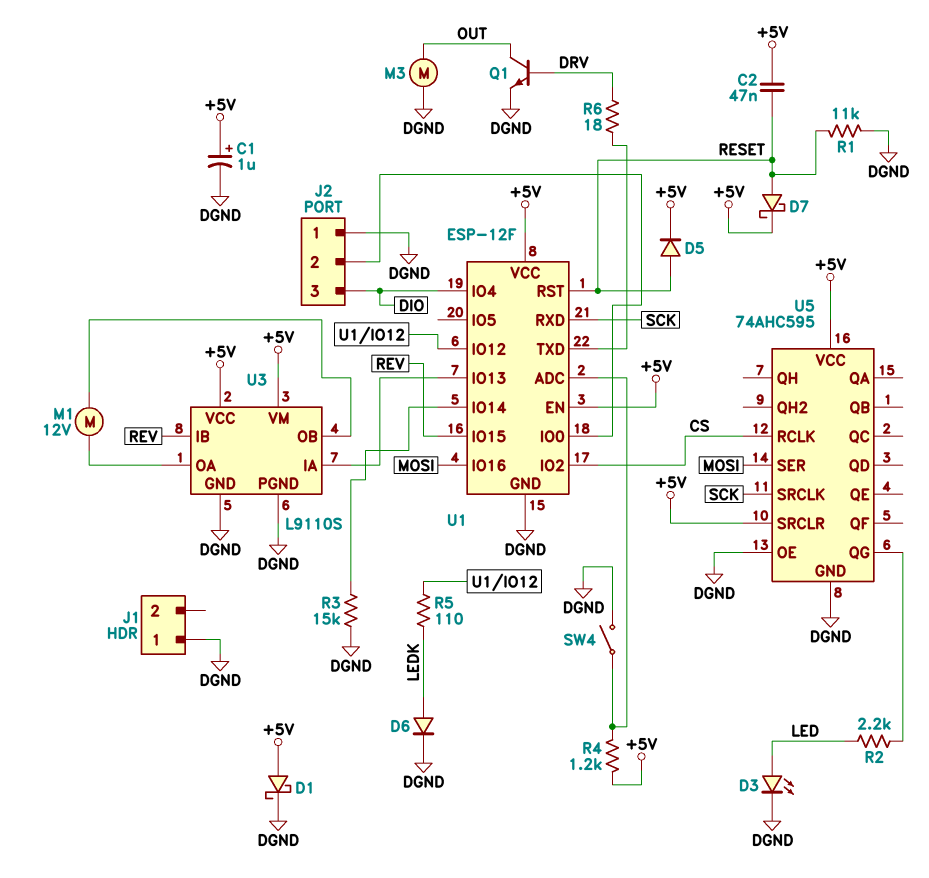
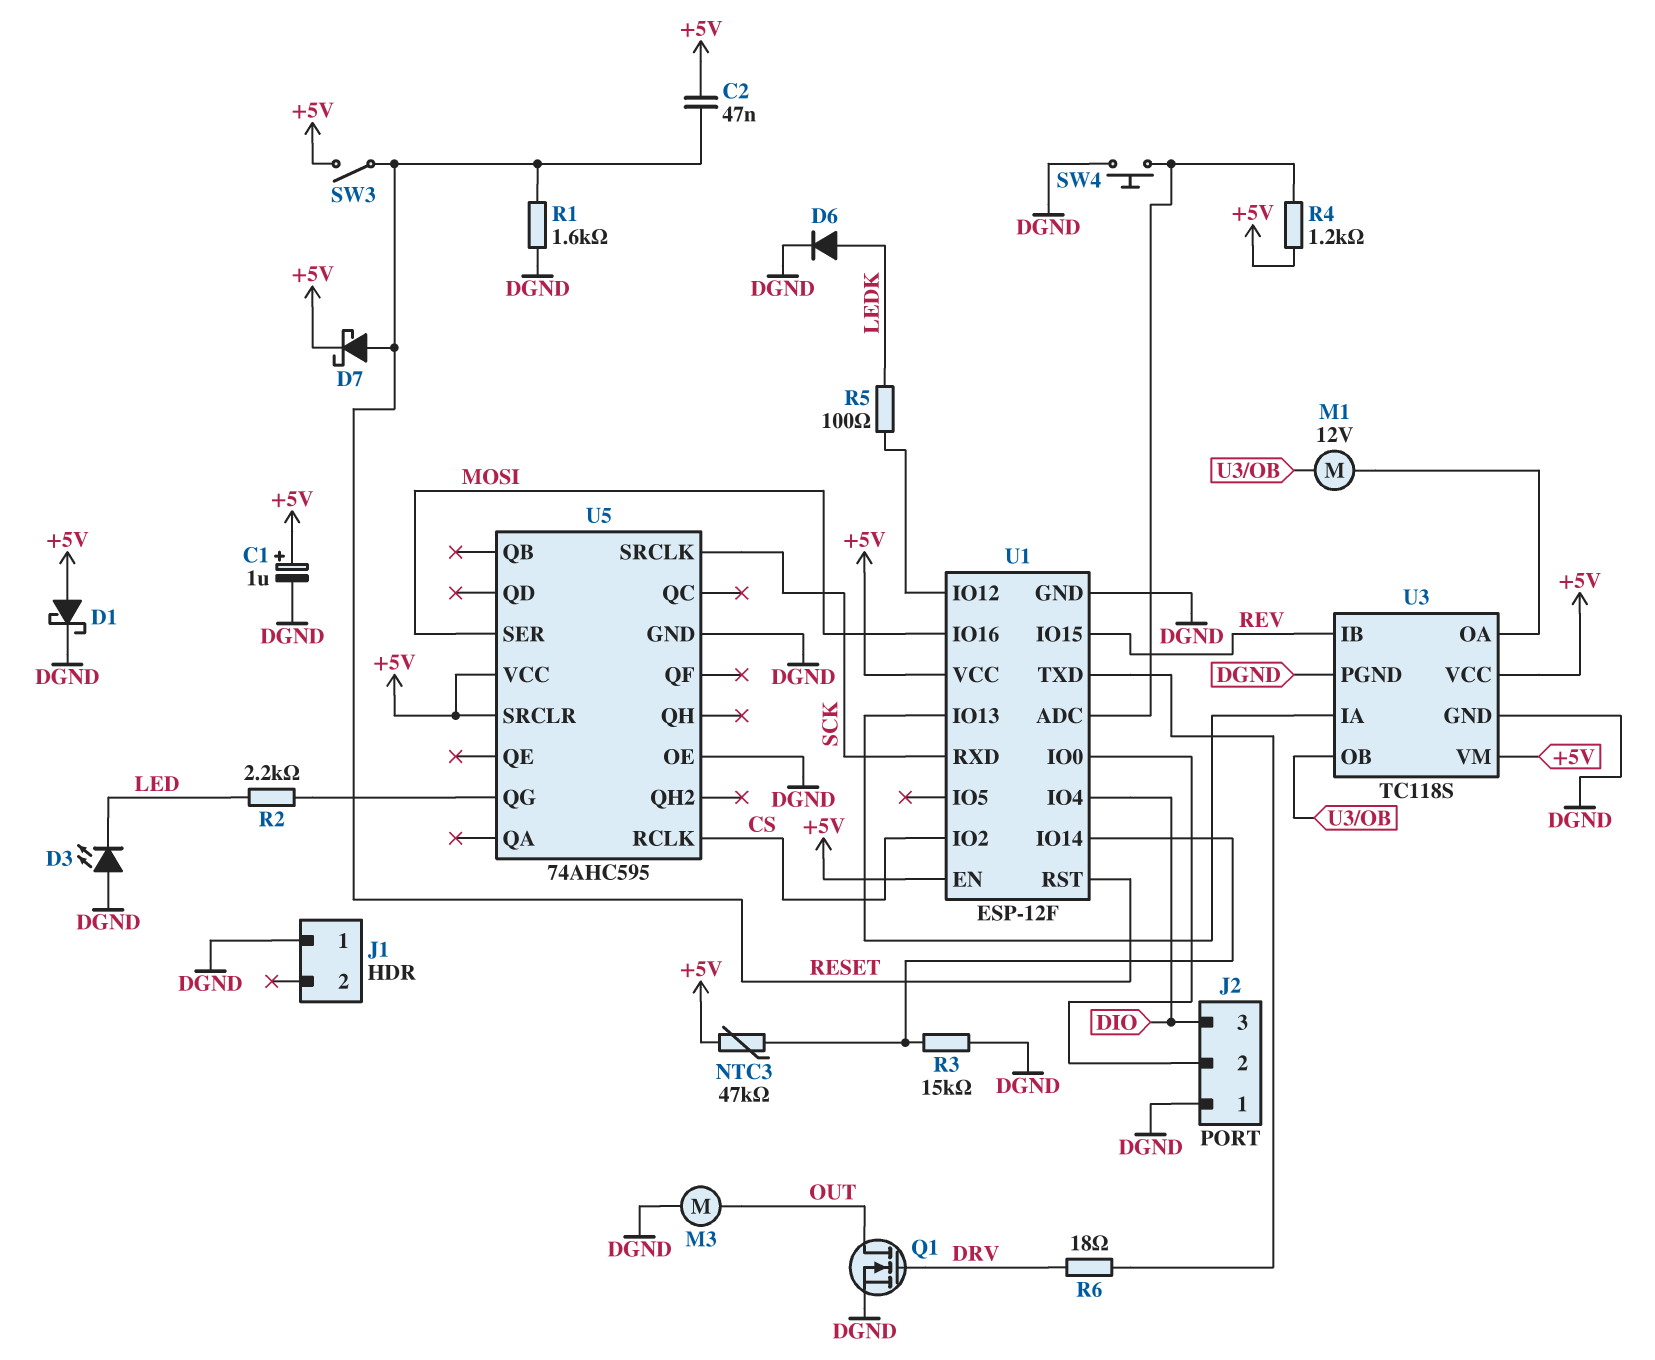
D3: LED (A LED, K DGND) -> LED (A DGND, K LED)
D5: diode (A RESET, K +5V) -> none
NTC3: none -> 47k (+5V, U1/IO14)
Q1: NPN (B DRV, C OUT, E DGND) -> NMOS (G DRV, D OUT, S DGND)
R1: 11k (DGND, RESET) -> 1.6k (DGND, RESET)
R5: 110 (LEDK, U1/IO12) -> 100 (LEDK, U1/IO12)
SW3: none -> switch (+5V, RESET)
SW4: switch (DGND, U1/ADC) -> button (DGND, U1/ADC)
U3: L9110S -> TC118S

